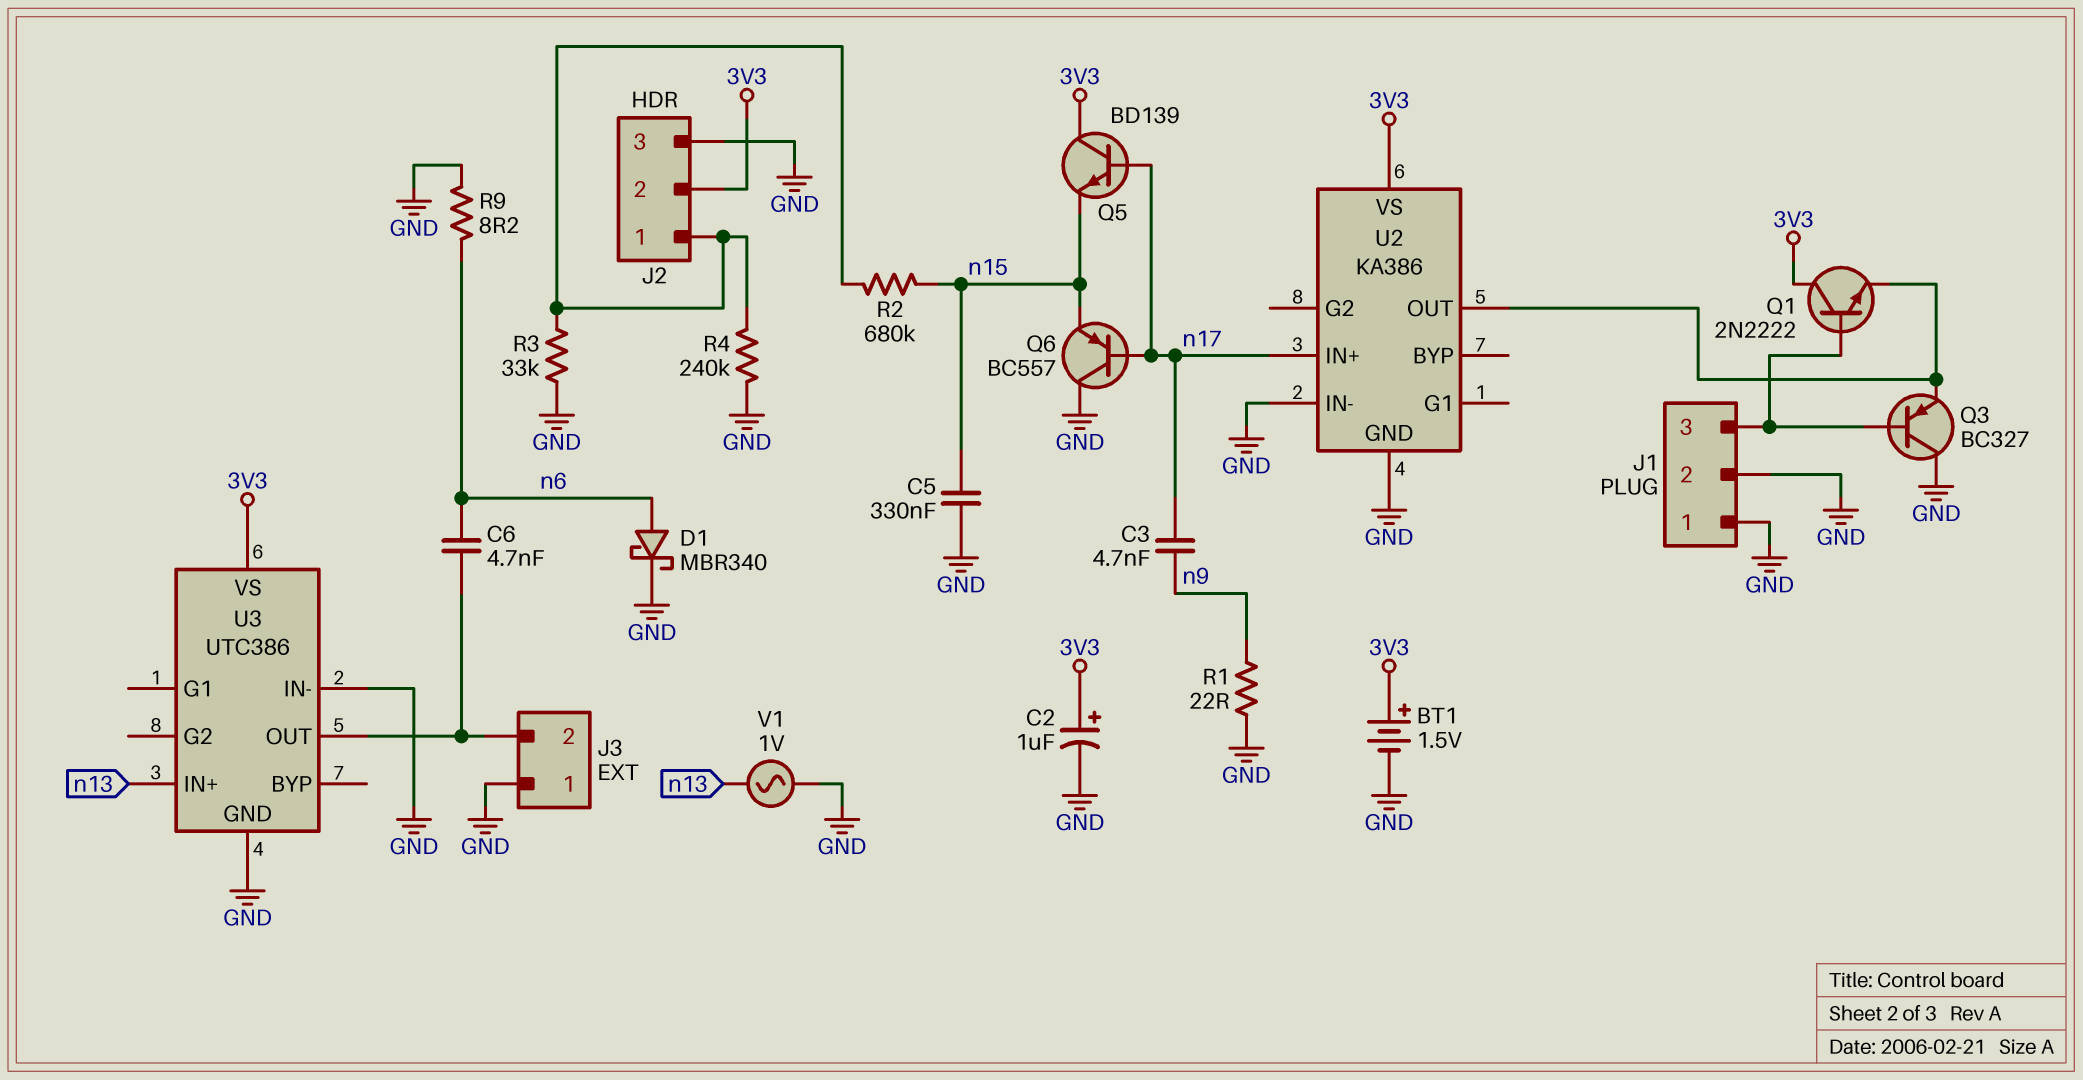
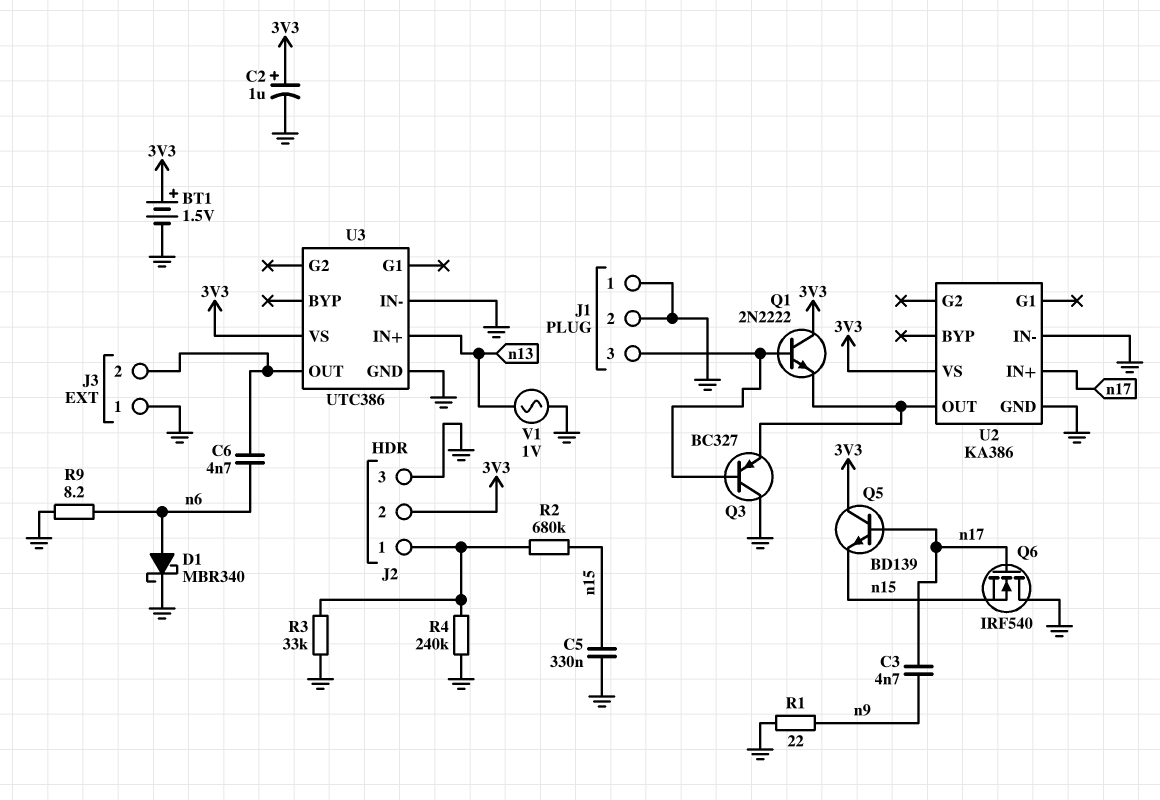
Q6: PNP BC557 (B n17, C GND, E n15) -> NMOS IRF540 (G n17, D GND, S n15)

